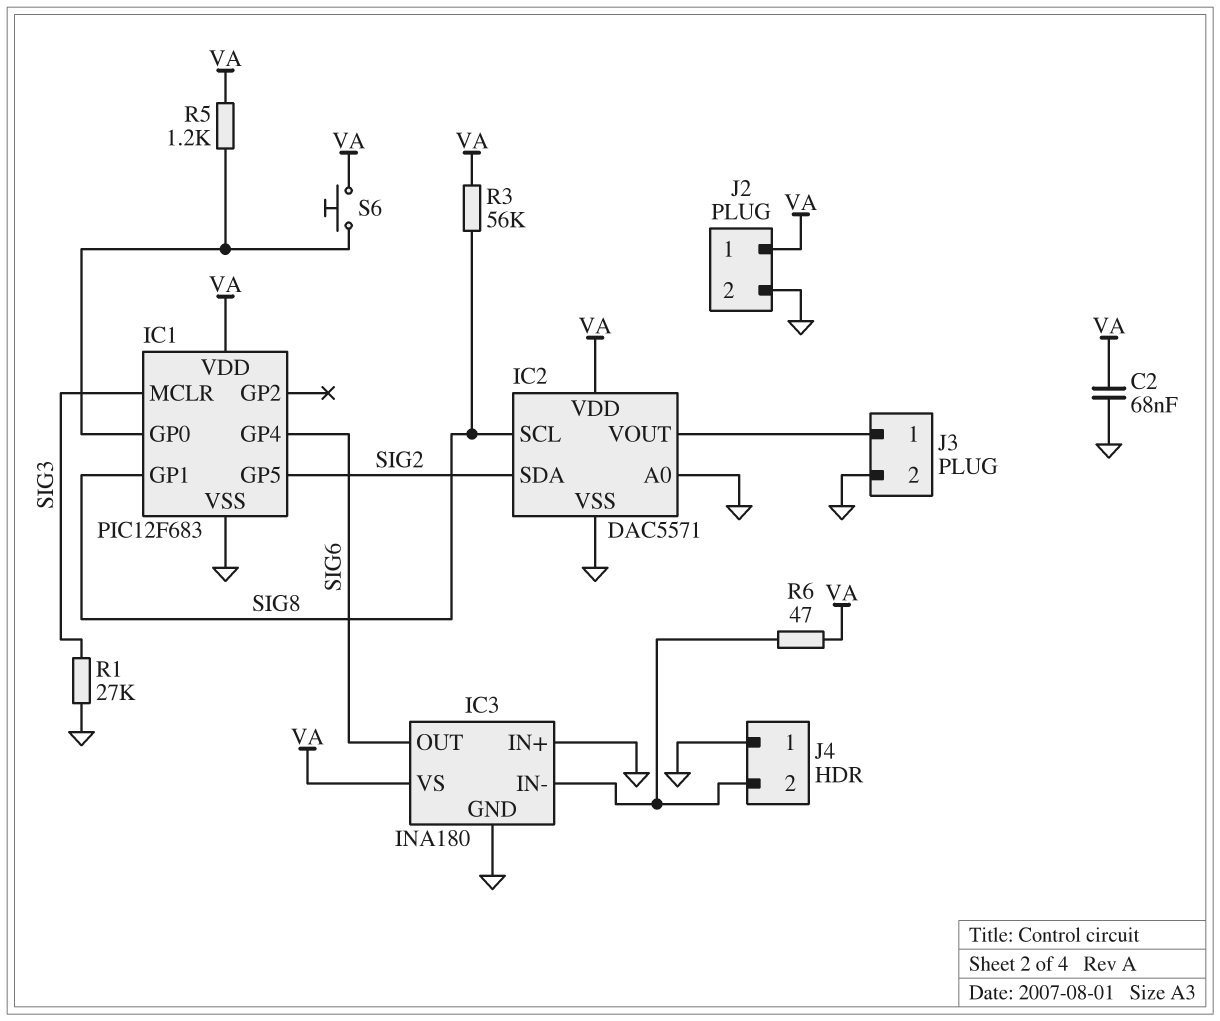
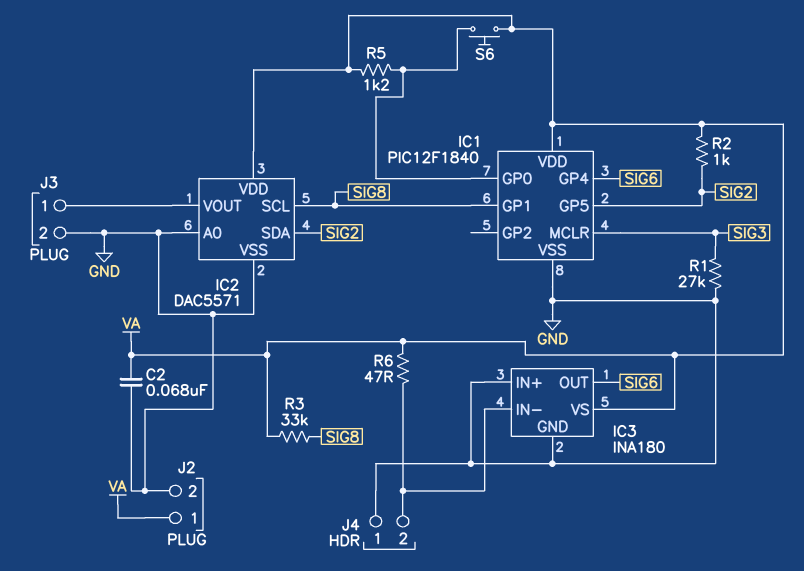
IC1: PIC12F683 -> PIC12F1840
R2: none -> 1k (SIG2, VA)
R3: 56k (SIG8, VA) -> 33k (SIG8, VA)

